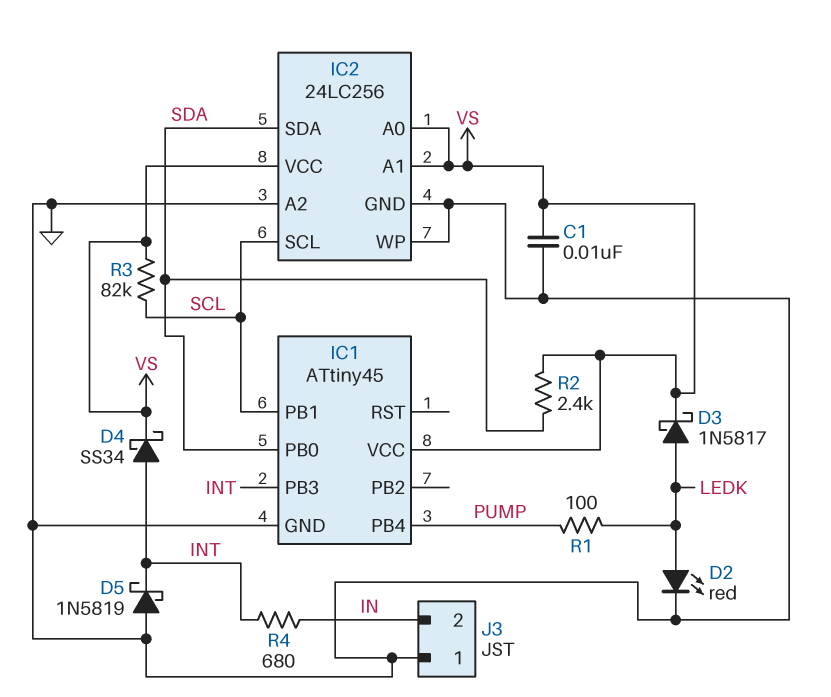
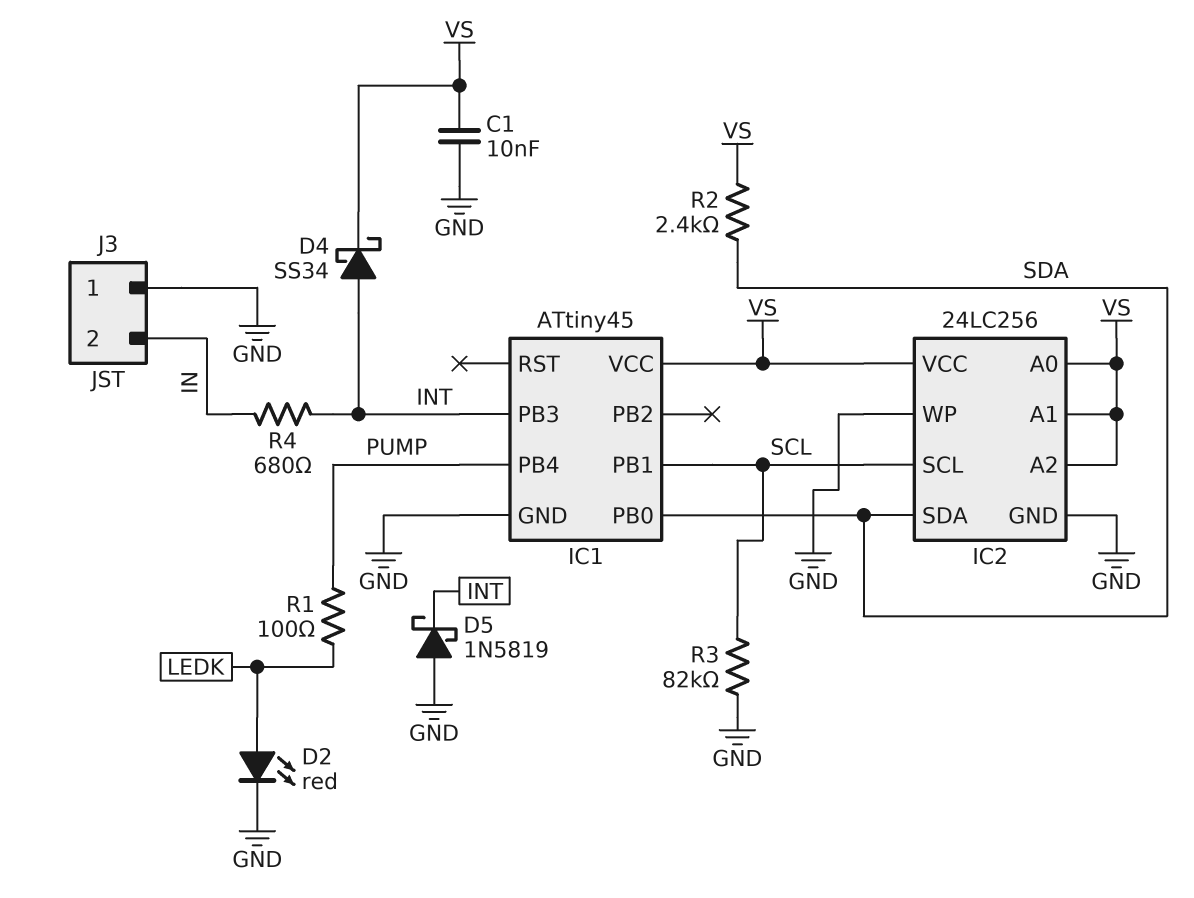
D3: schottky 1N5817 (A LEDK, K VS) -> none
IC2 pin A2: GND -> VS
R3: 82k (SCL, VS) -> 82k (GND, SCL)

